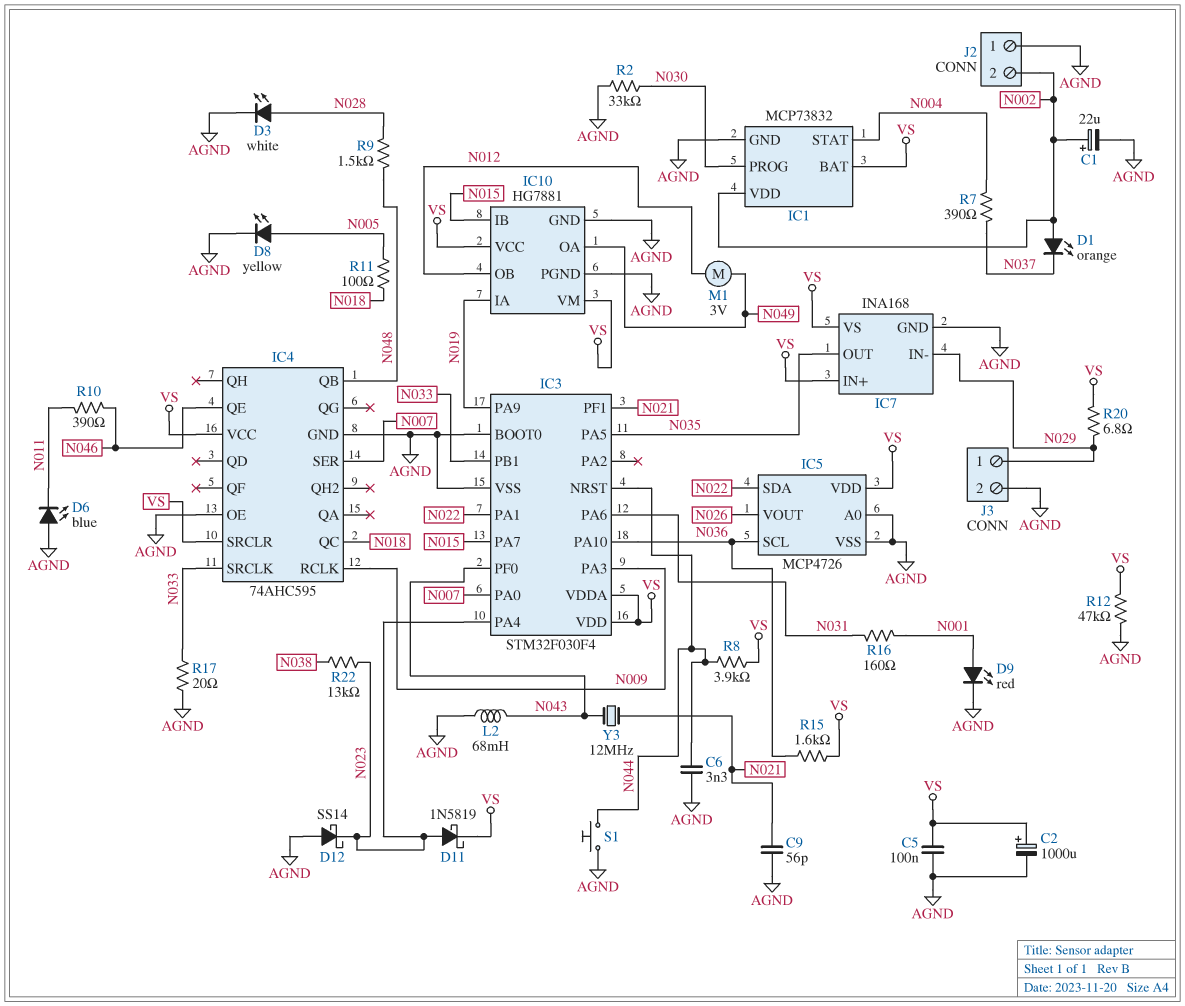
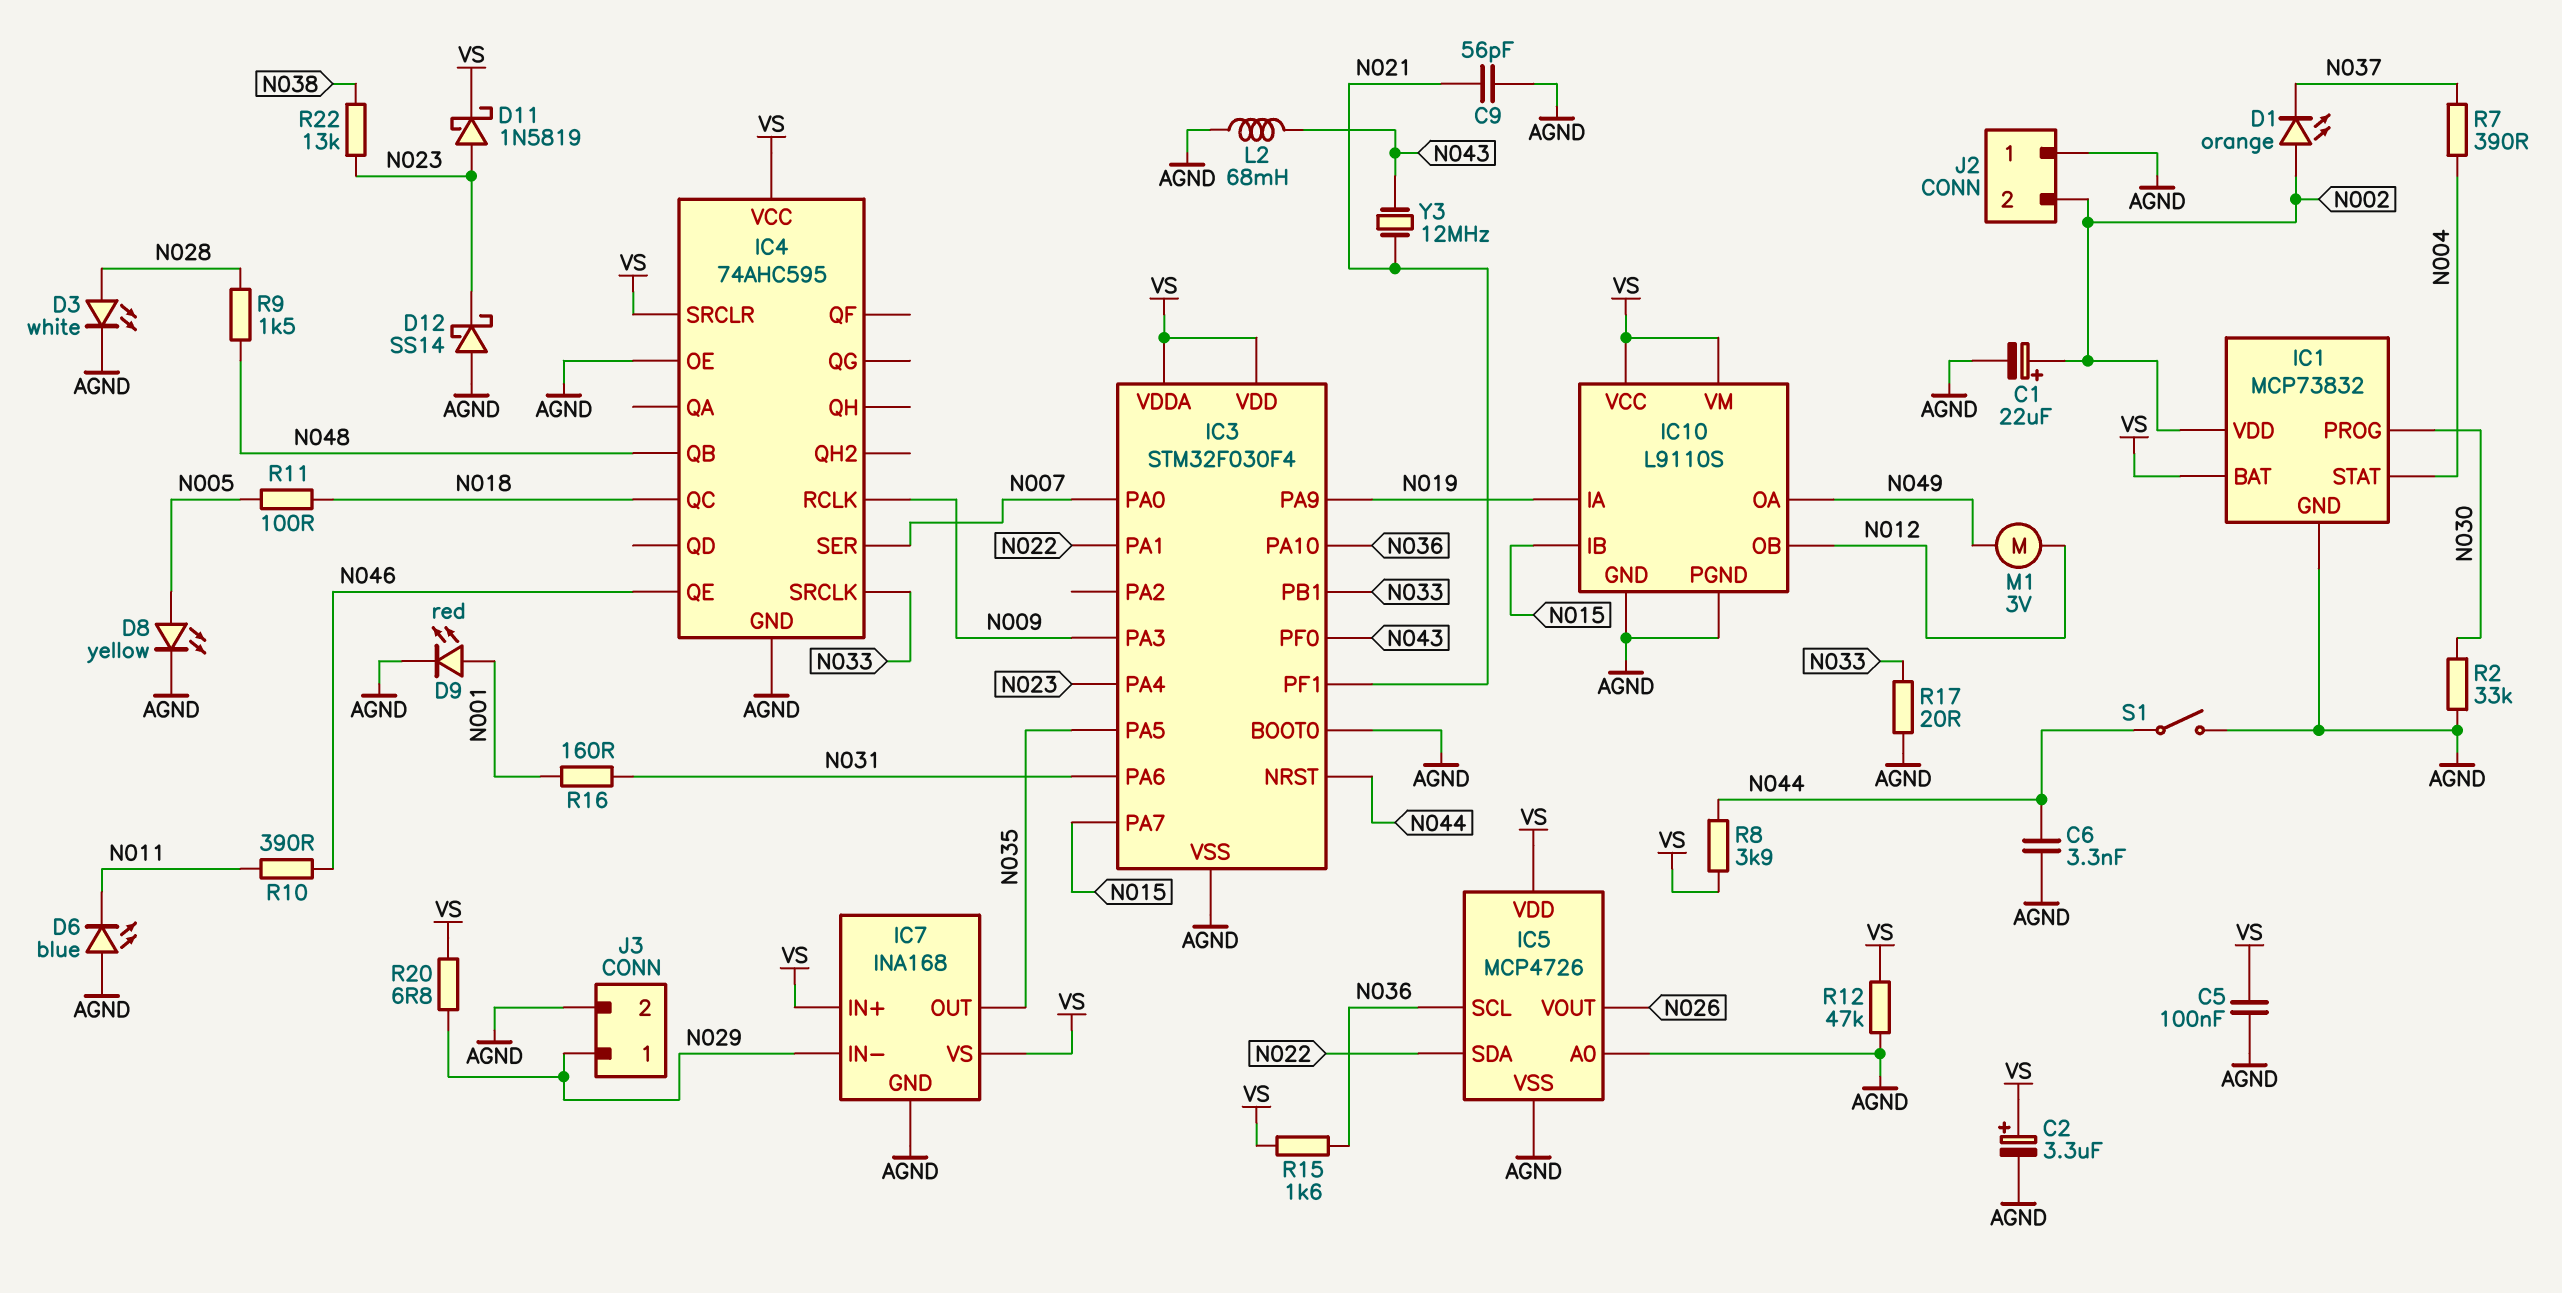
C2: 1000uF (plus VS, minus AGND) -> 3.3uF (plus VS, minus AGND)
IC10: HG7881 -> L9110S
S1: button (AGND, N044) -> switch (AGND, N044)

